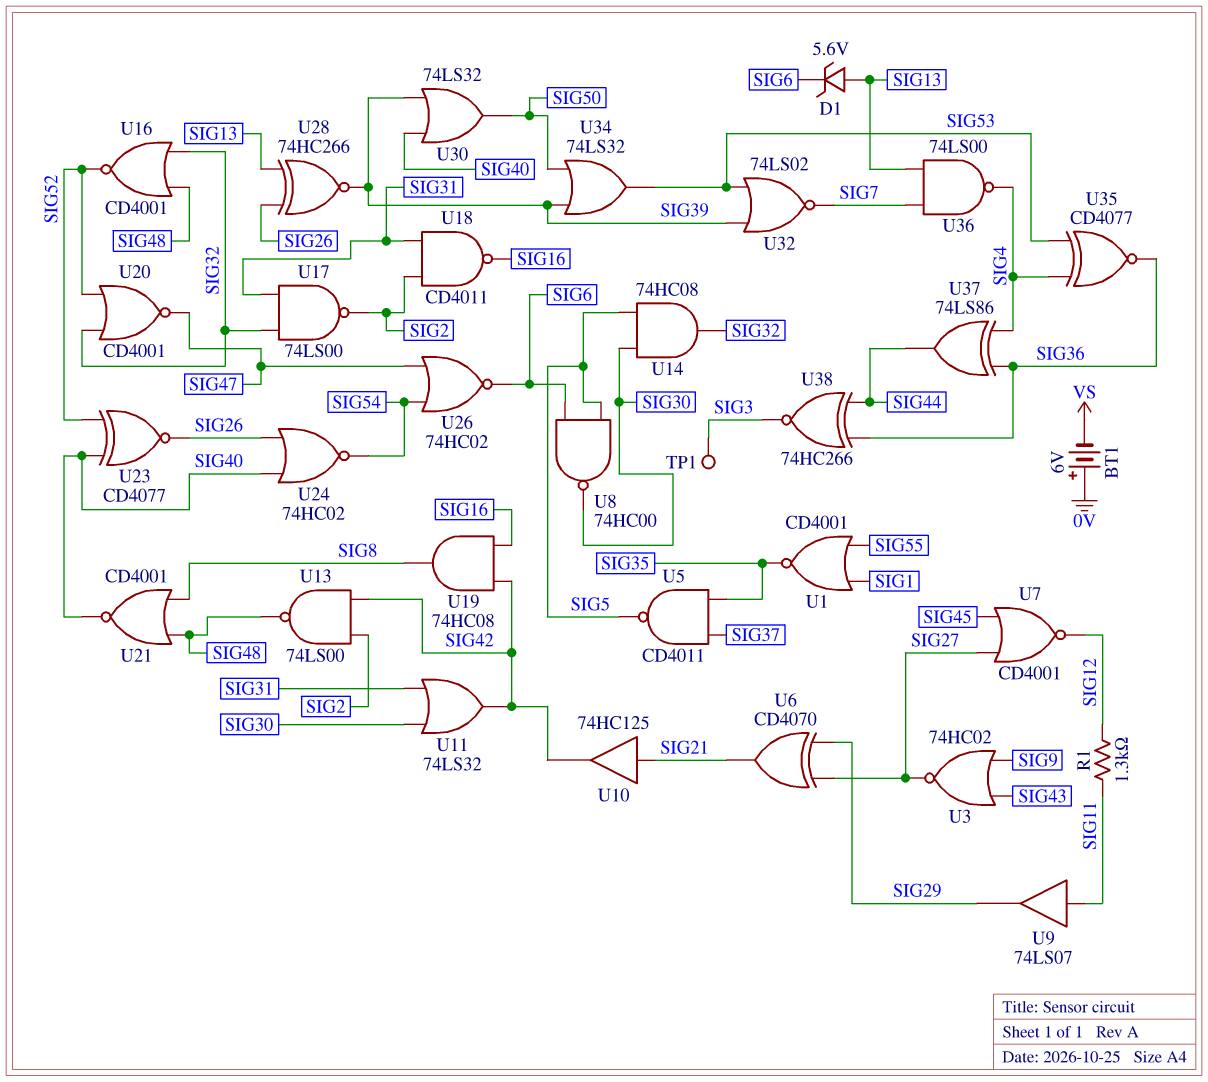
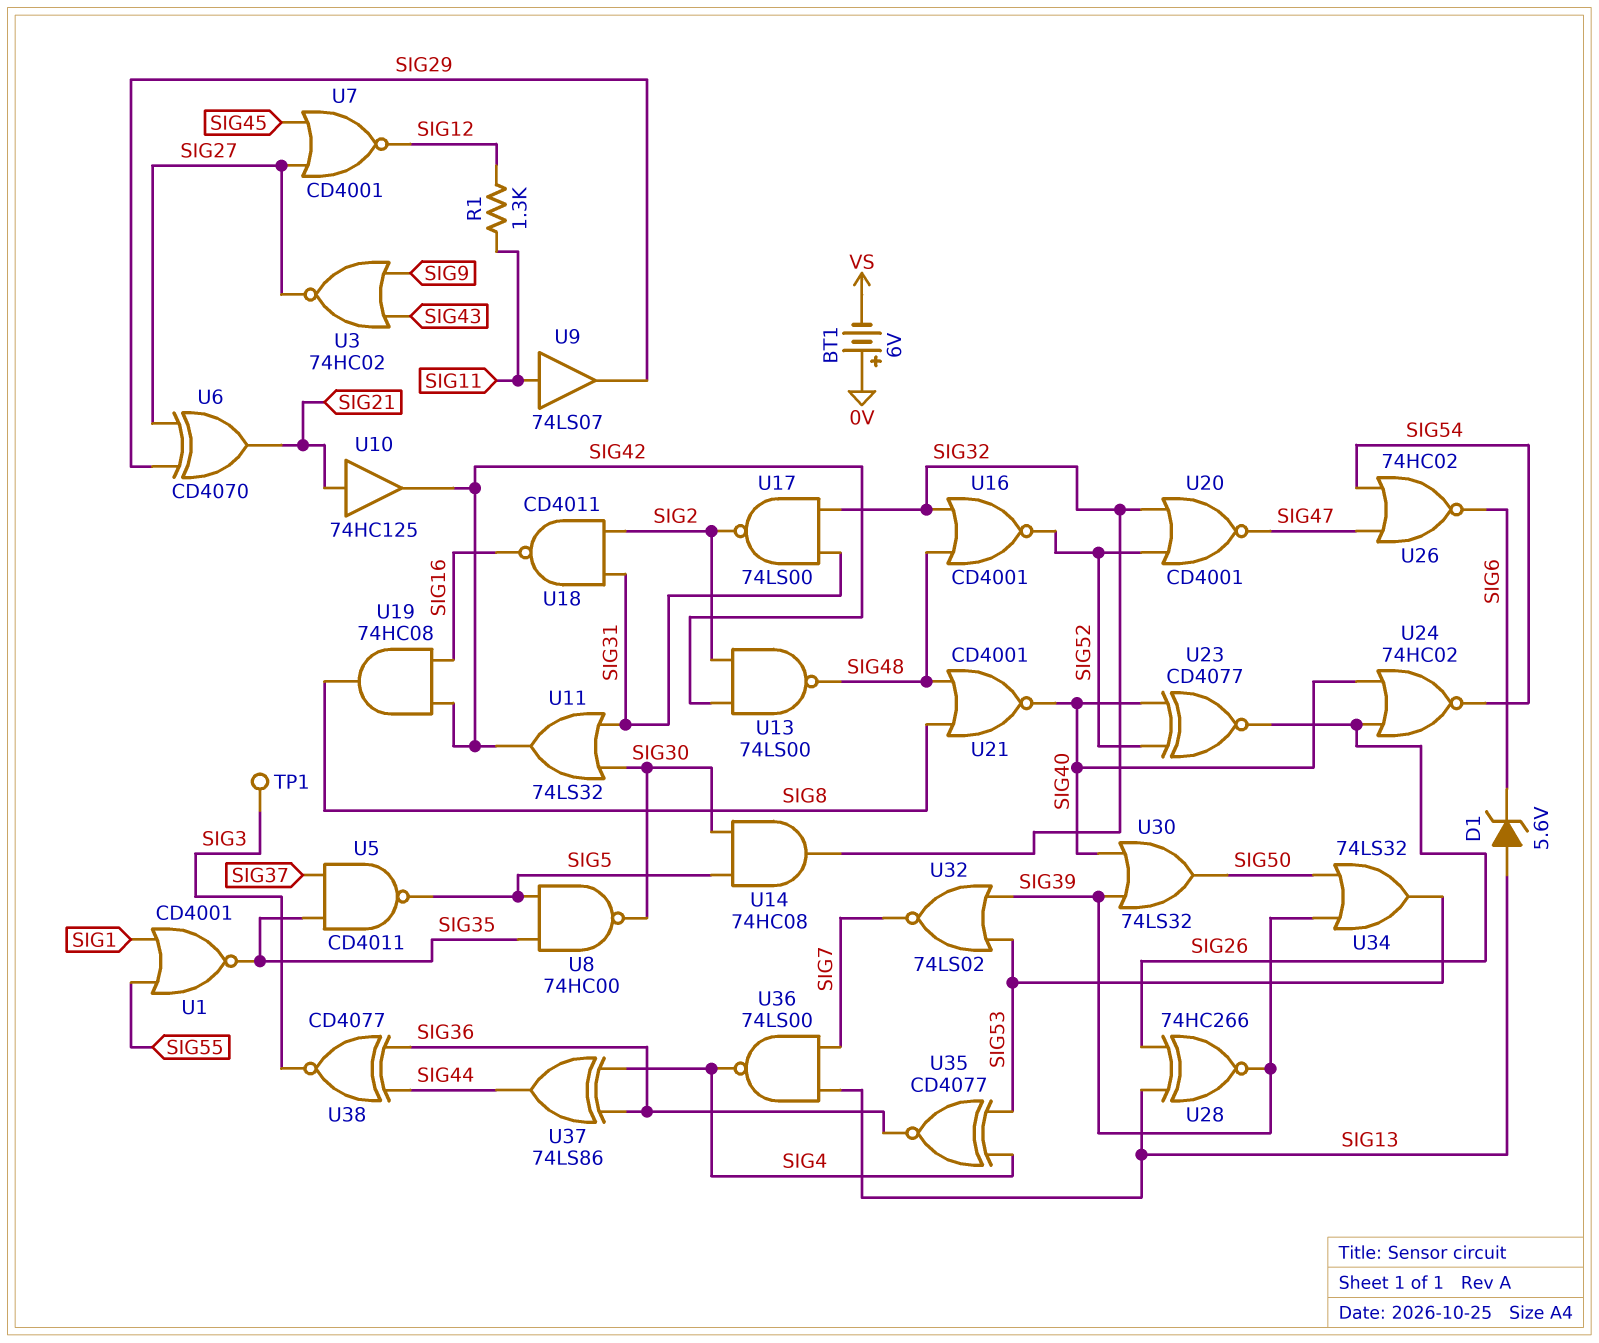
U8: NAND 74HC00 (in SIG5, in SIG6, out SIG30) -> NAND 74HC00 (in SIG5, in SIG35, out SIG30)
U38: XNOR 74HC266 (in SIG36, in SIG44, out SIG3) -> XNOR CD4077 (in SIG36, in SIG44, out SIG3)

